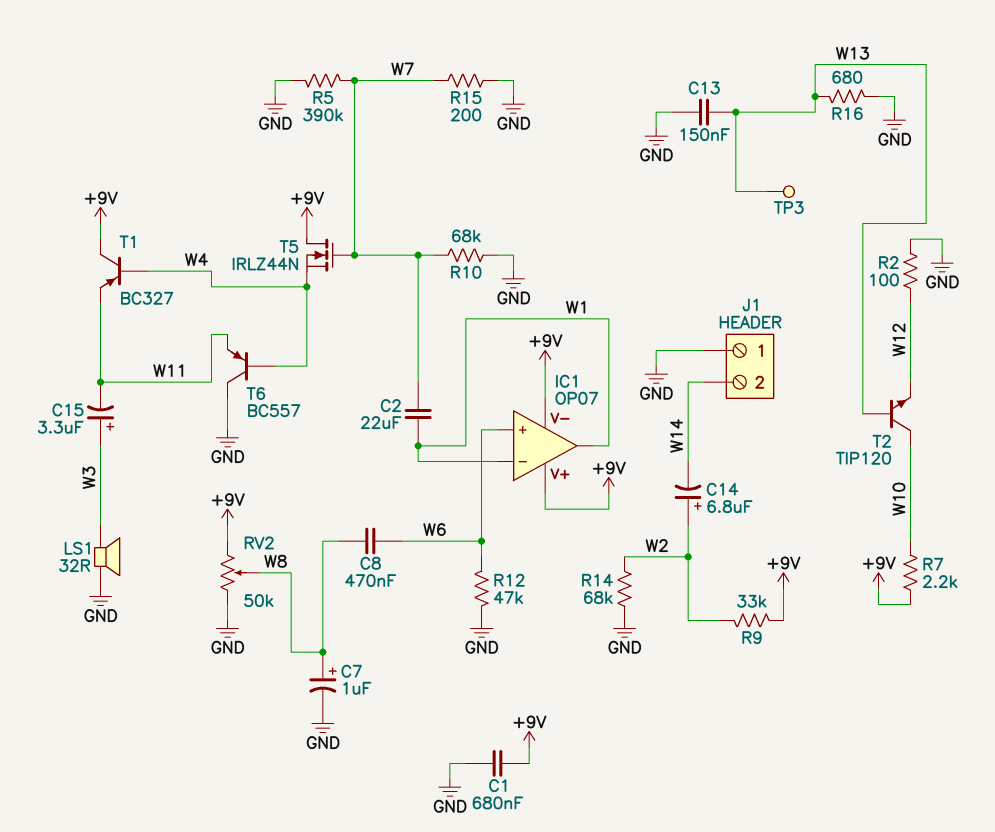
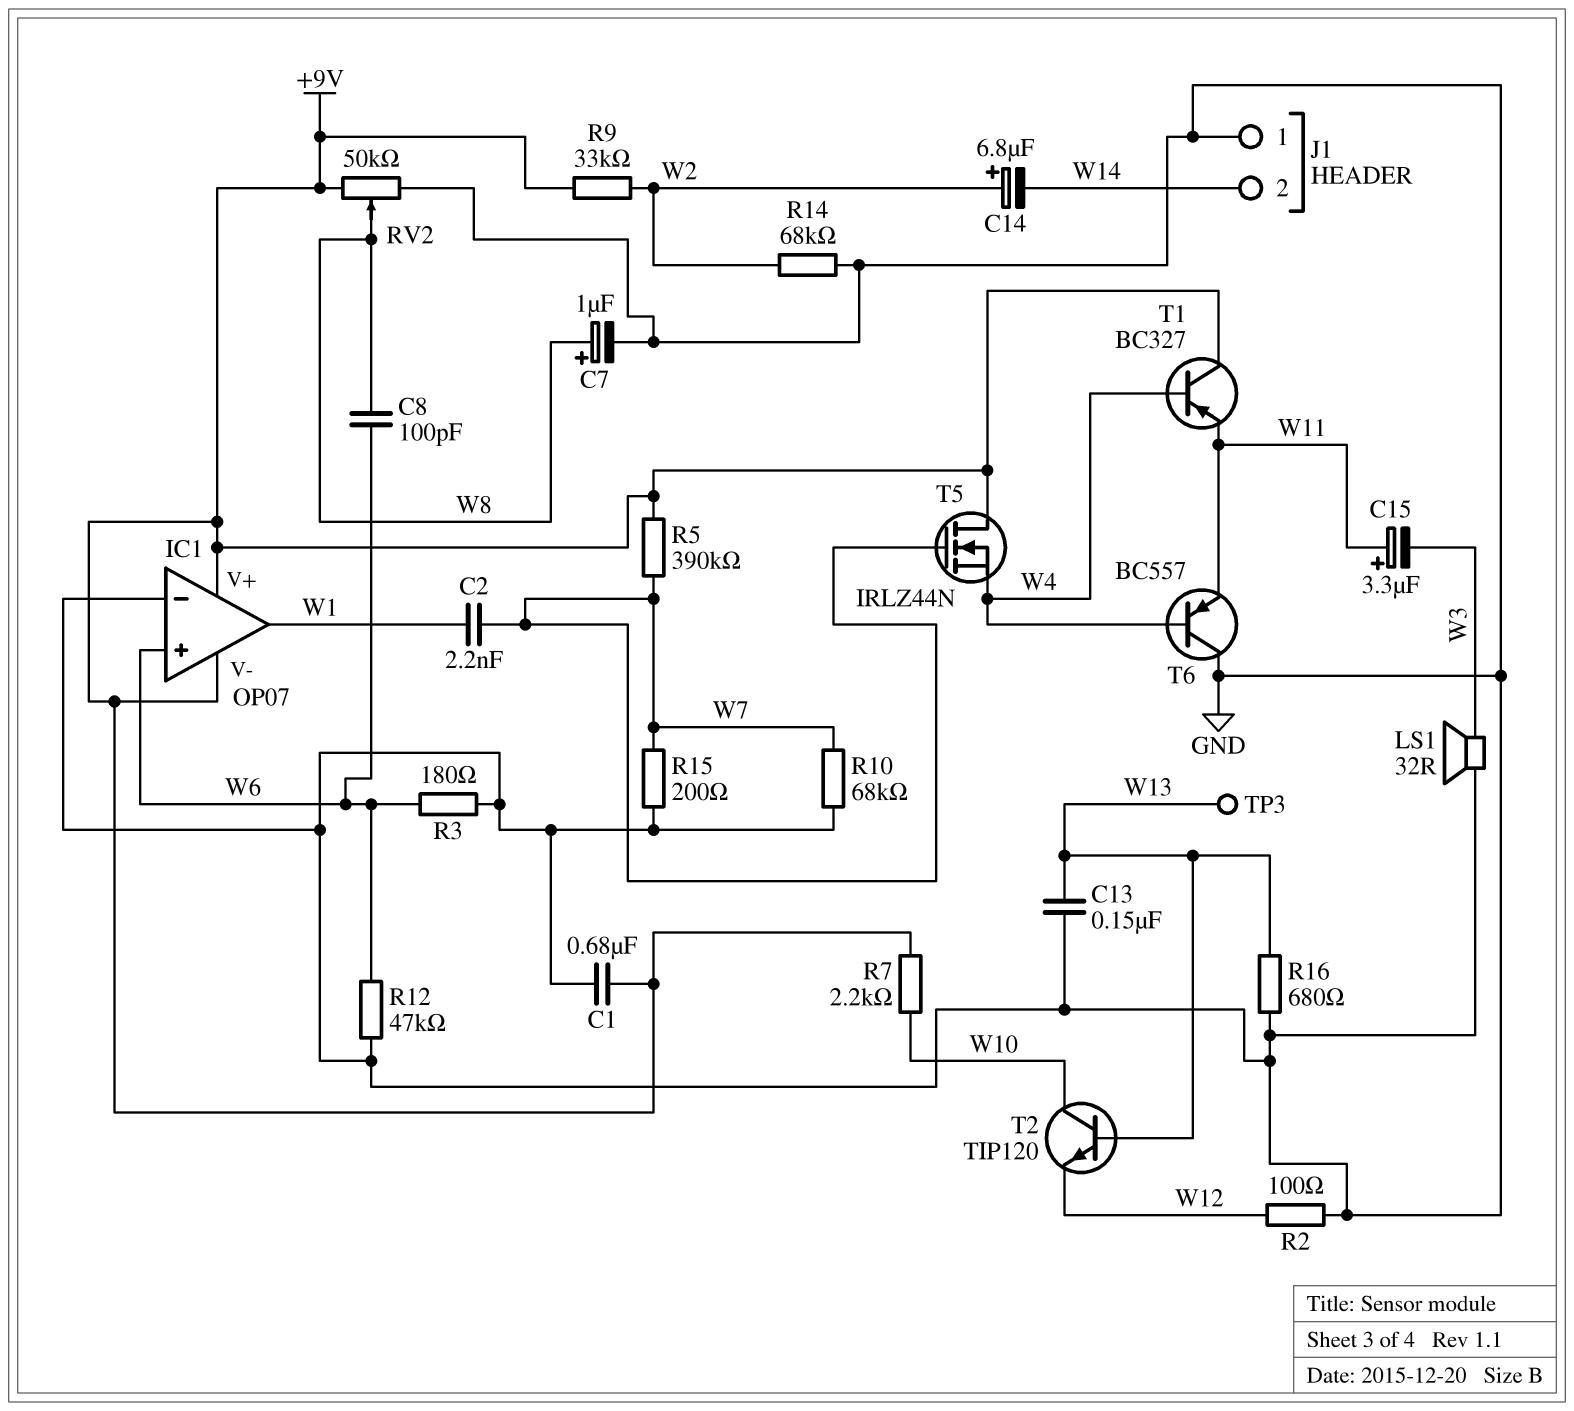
C2: 22uF (W1, W7) -> 2.2nF (W1, W7)
C8: 470nF (W6, W8) -> 100pF (W6, W8)
C15: 3.3uF (plus W3, minus W11) -> 3.3uF (plus W11, minus W3)
IC1 pin in-: W1 -> GND
R3: none -> 180 (GND, W6)
R5: 390k (GND, W7) -> 390k (+9V, W7)

